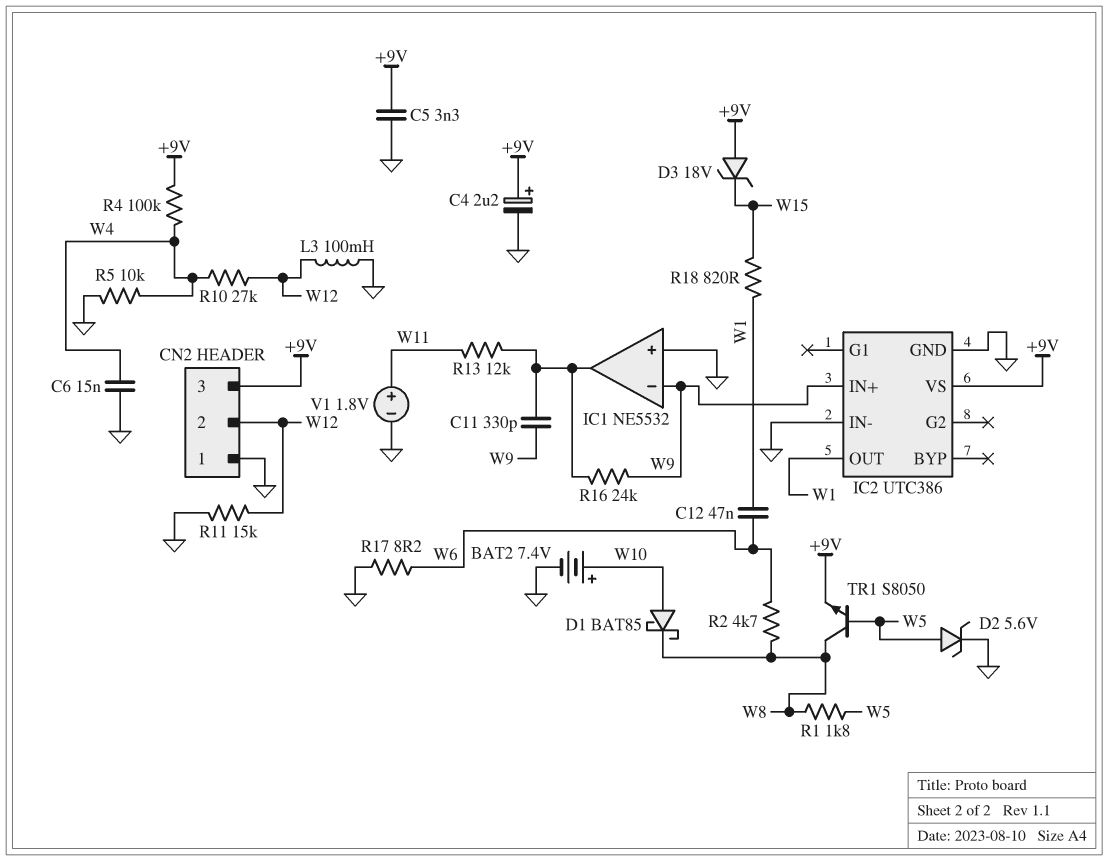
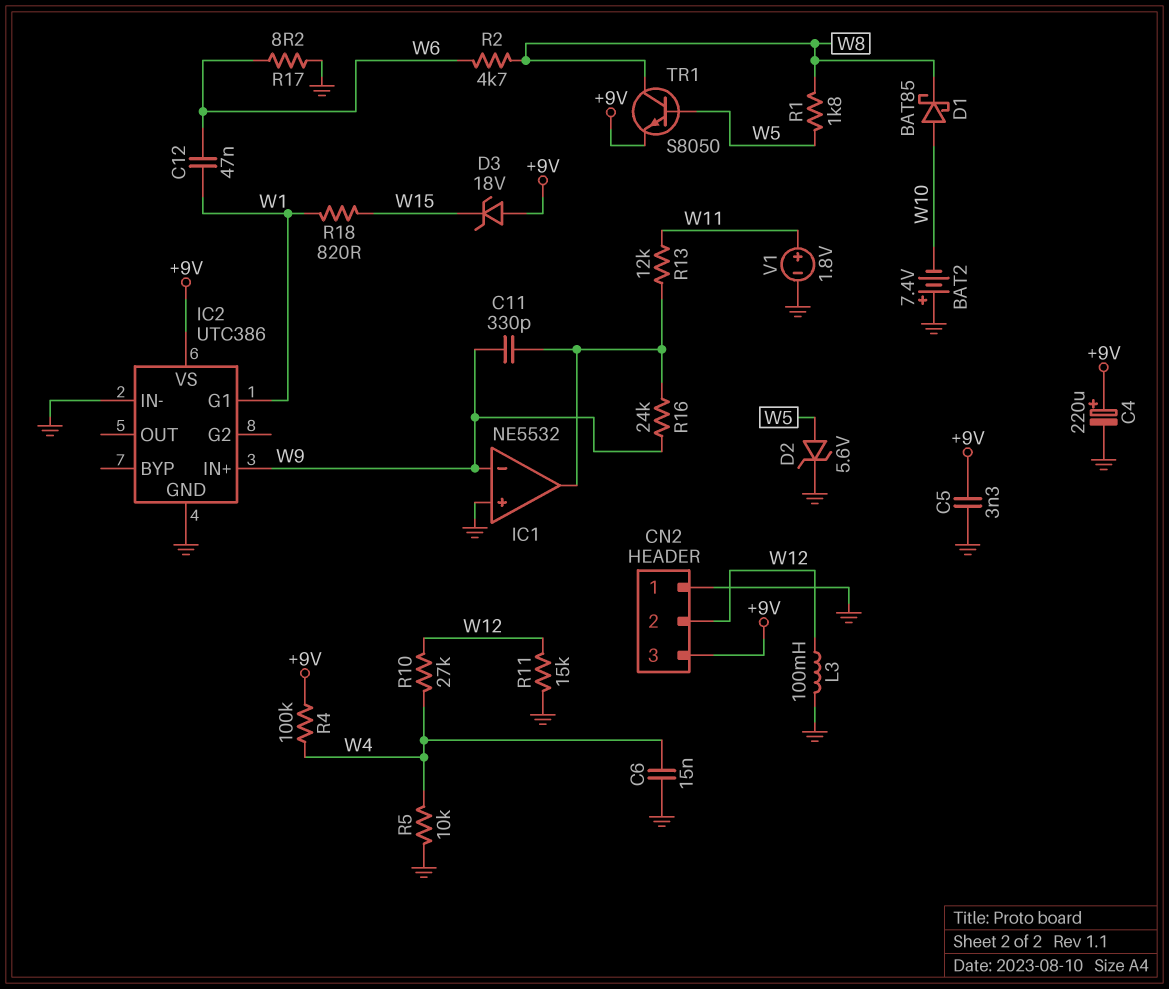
BAT2: 7.4V (plus W10, minus GND) -> 7.4V (plus GND, minus W10)
C4: 2.2uF (plus +9V, minus GND) -> 220uF (plus +9V, minus GND)
IC2 pin G1: none -> W1
IC2 pin OUT: W1 -> none

